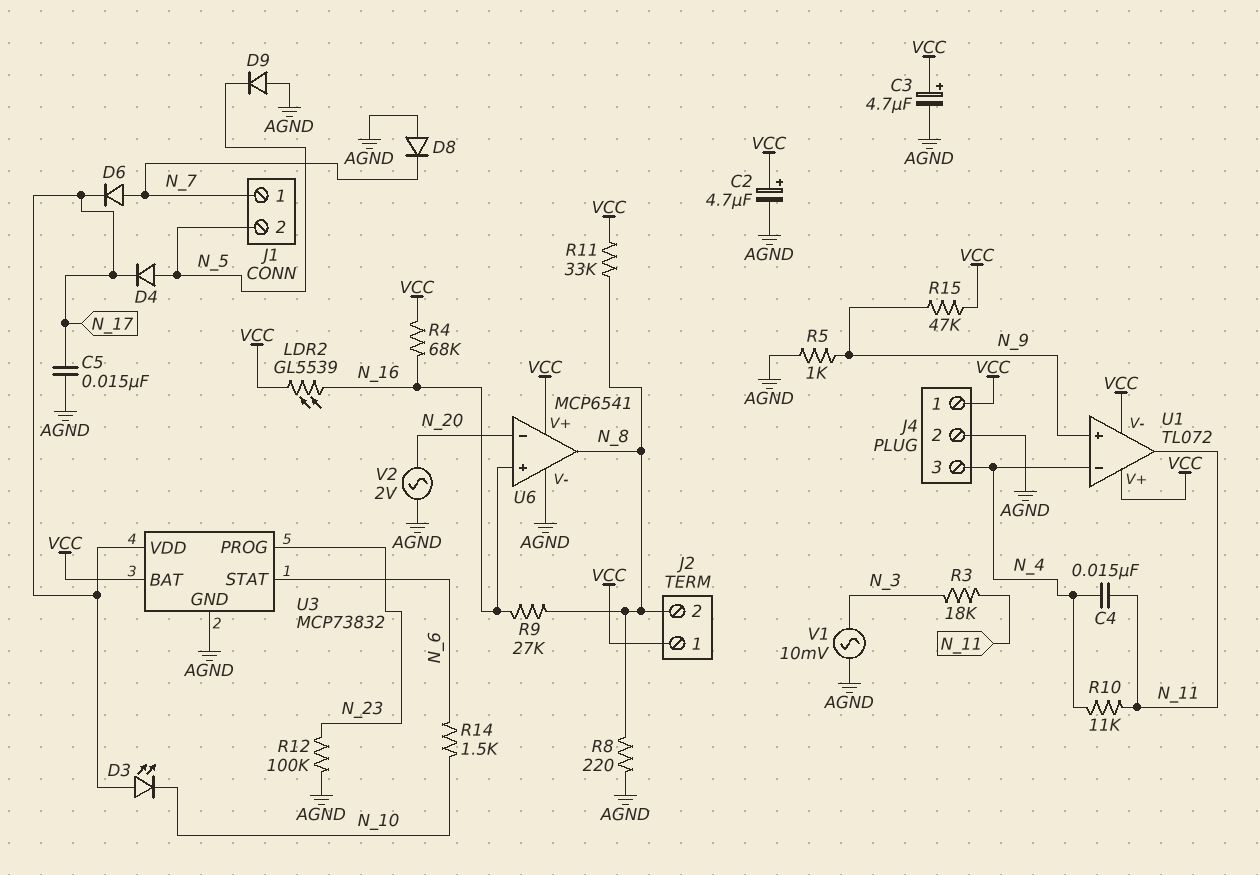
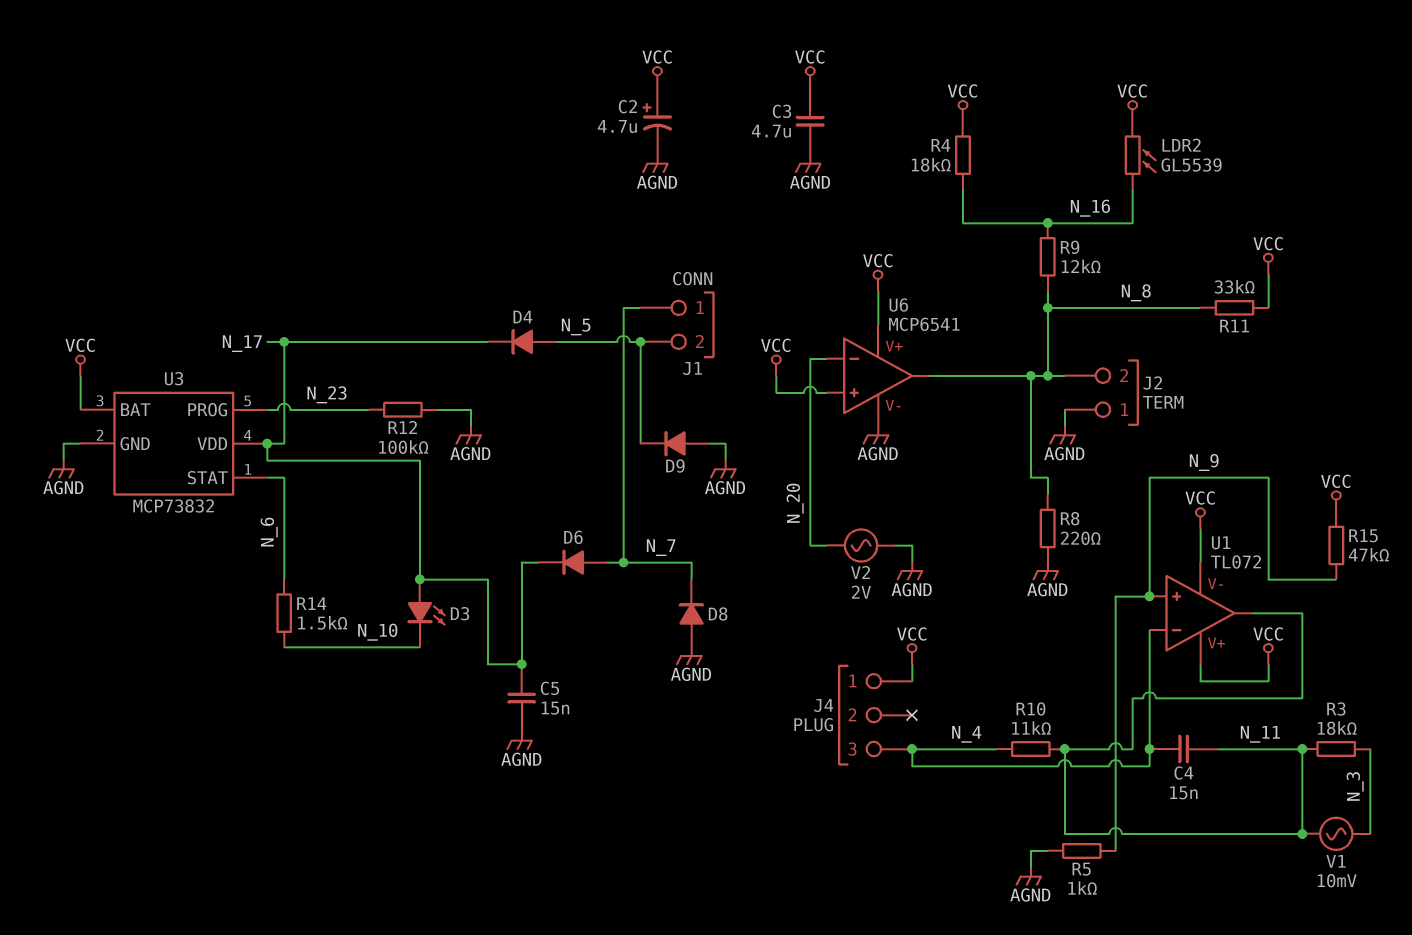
C3: 4.7uF (plus VCC, minus AGND) -> 4.7uF (AGND, VCC)
J2 pin 1: VCC -> AGND
J4 pin 2: AGND -> none
R4: 68k (N_16, VCC) -> 18k (N_16, VCC)
R9: 27k (N_8, N_16) -> 12k (N_8, N_16)
U6 pin in+: N_16 -> VCC
V1: AC 10mV (AGND, N_3) -> AC 10mV (N_3, N_11)

